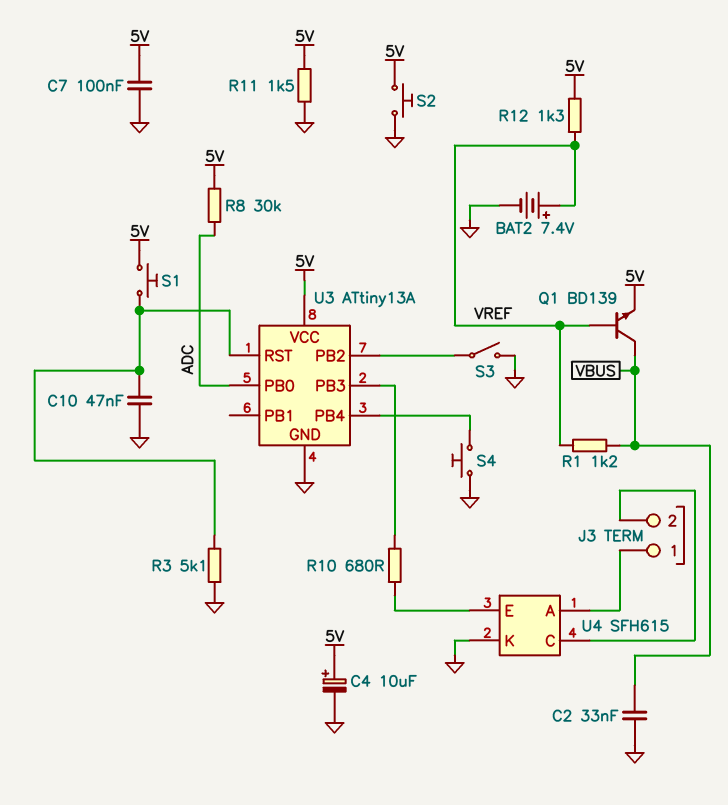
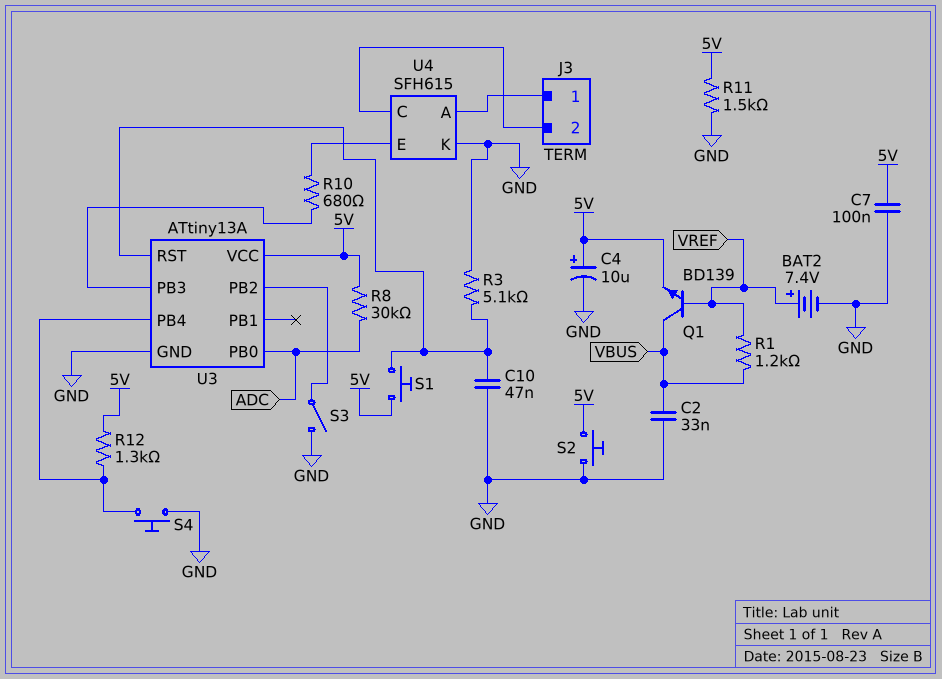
R12: 1.3k (5V, VREF) -> 1.3k (5V, U3/PB4)

